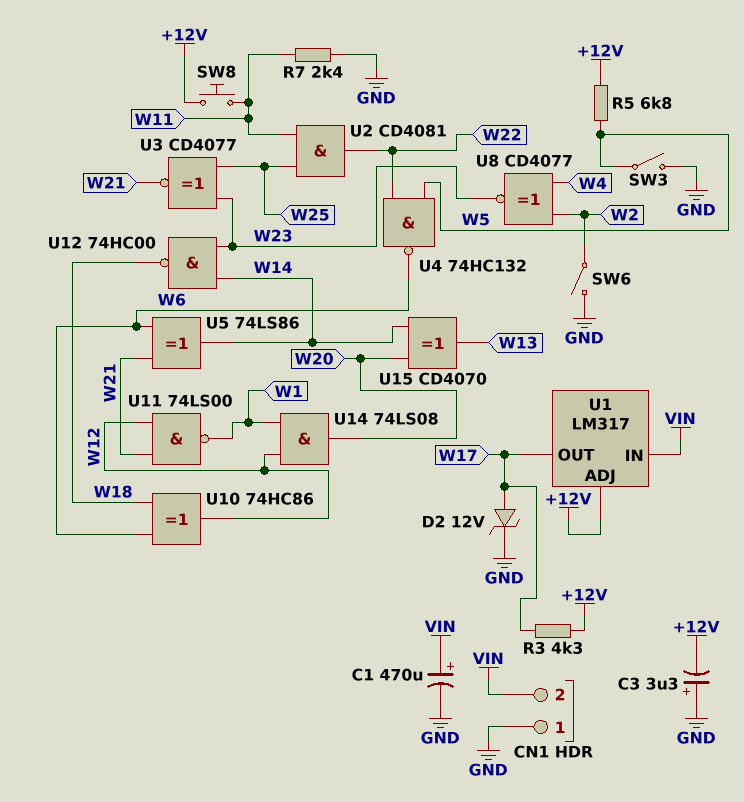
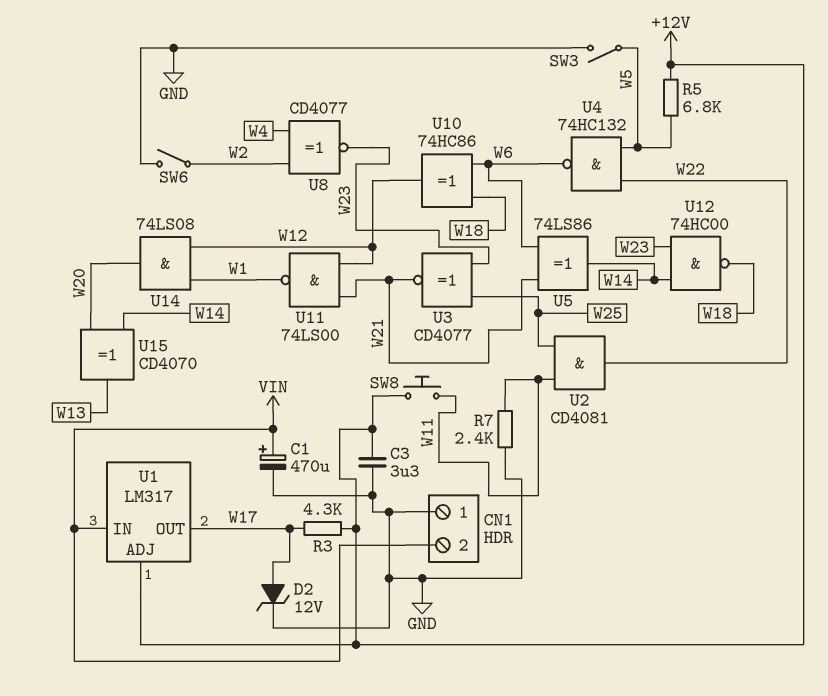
C3: 3.3uF (plus GND, minus +12V) -> 3.3uF (+12V, GND)

